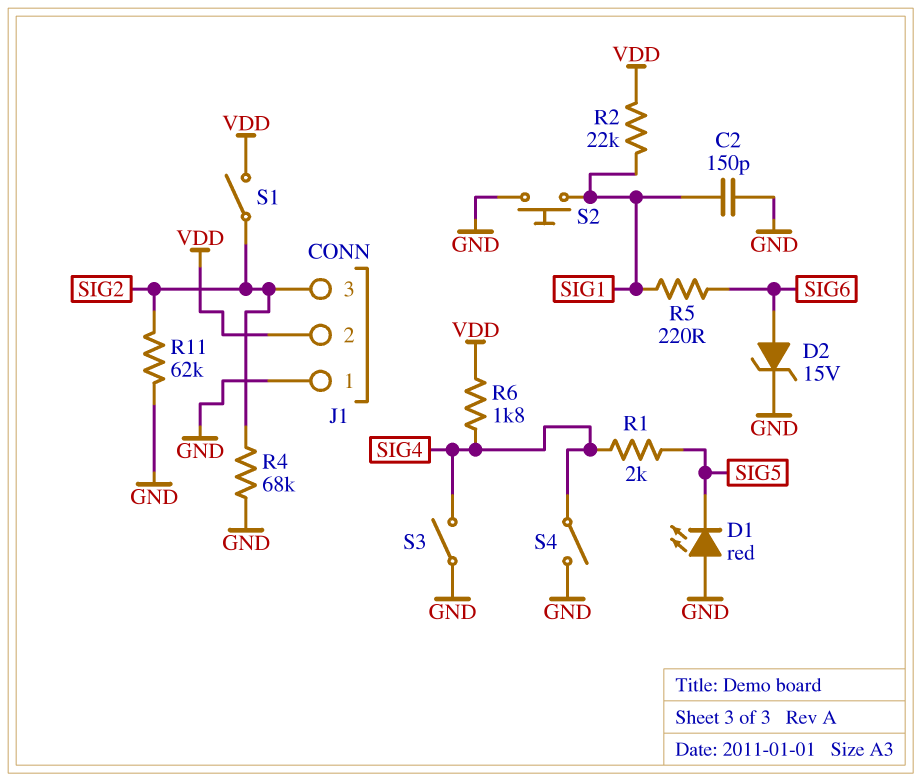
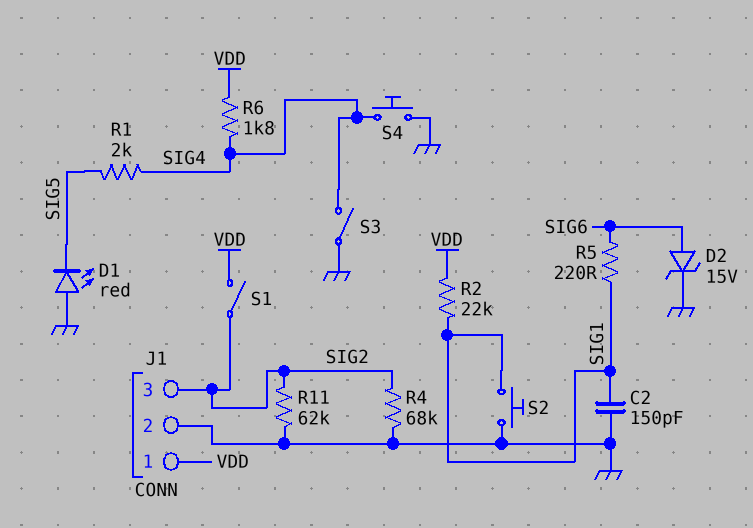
J1 pin 1: GND -> VDD
J1 pin 2: VDD -> GND
S4: switch (GND, SIG4) -> button (GND, SIG4)

